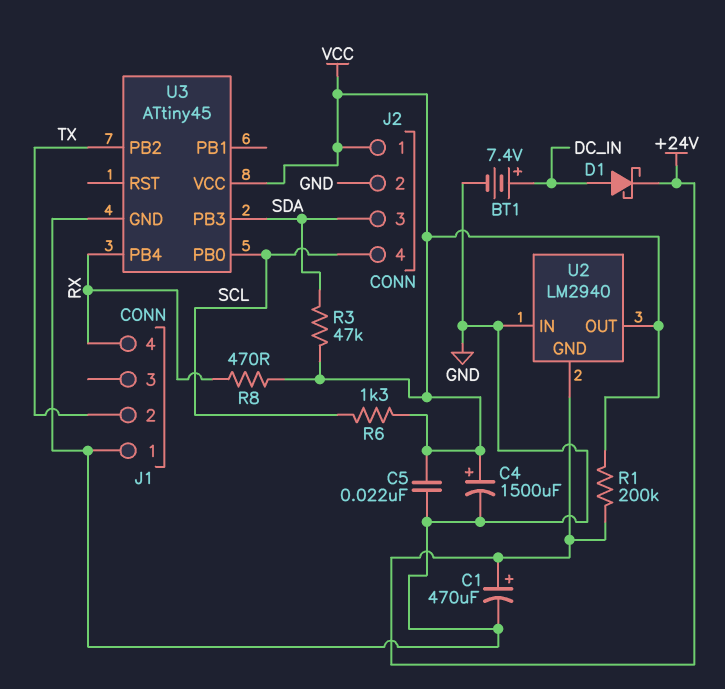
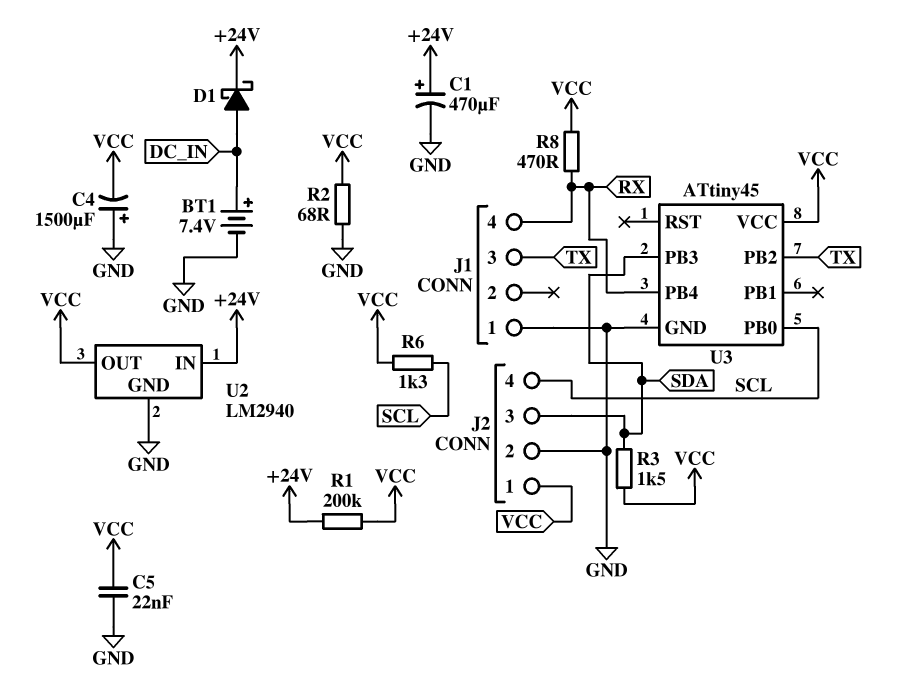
C4: 1500uF (plus VCC, minus GND) -> 1500uF (plus GND, minus VCC)
J1 pin 2: TX -> none
J1 pin 3: none -> TX
R2: none -> 68 (GND, VCC)
R3: 47k (SDA, VCC) -> 1.5k (SDA, VCC)
U2 pin GND: +24V -> GND
U2 pin IN: GND -> +24V

